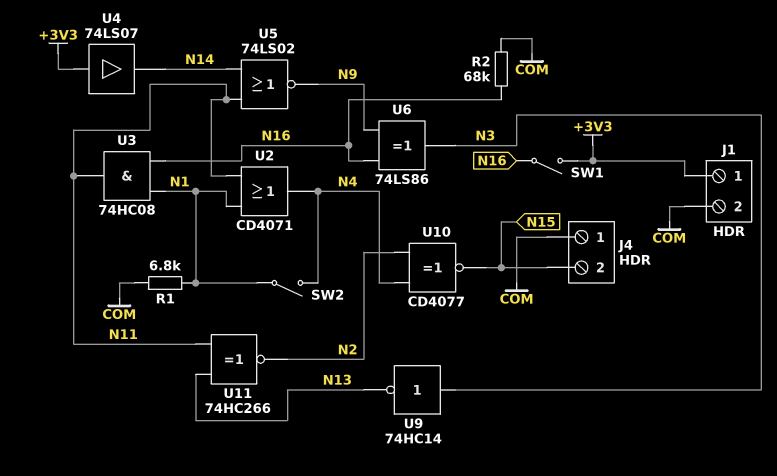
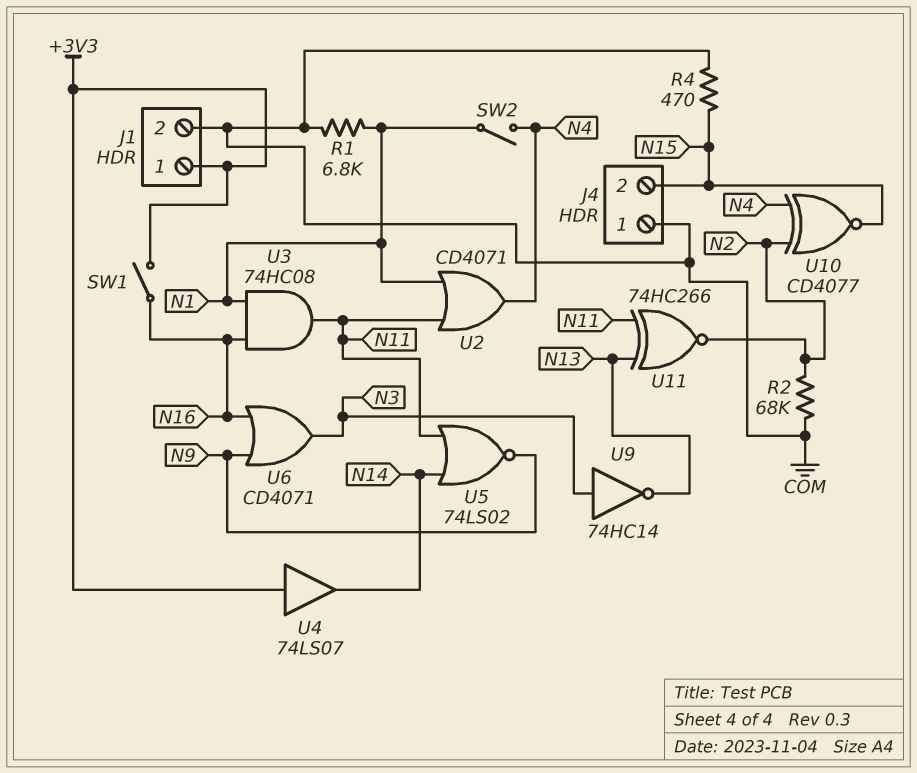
R2: 68k (COM, N16) -> 68k (COM, N2)
R4: none -> 470 (COM, N15)
U6: XOR 74LS86 (in N9, in N16, out N3) -> OR CD4071 (in N9, in N16, out N3)

